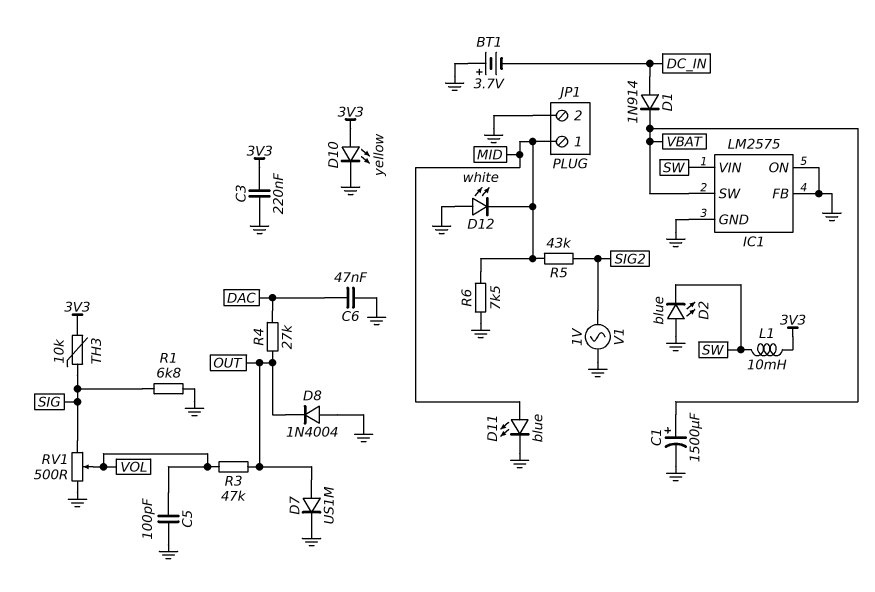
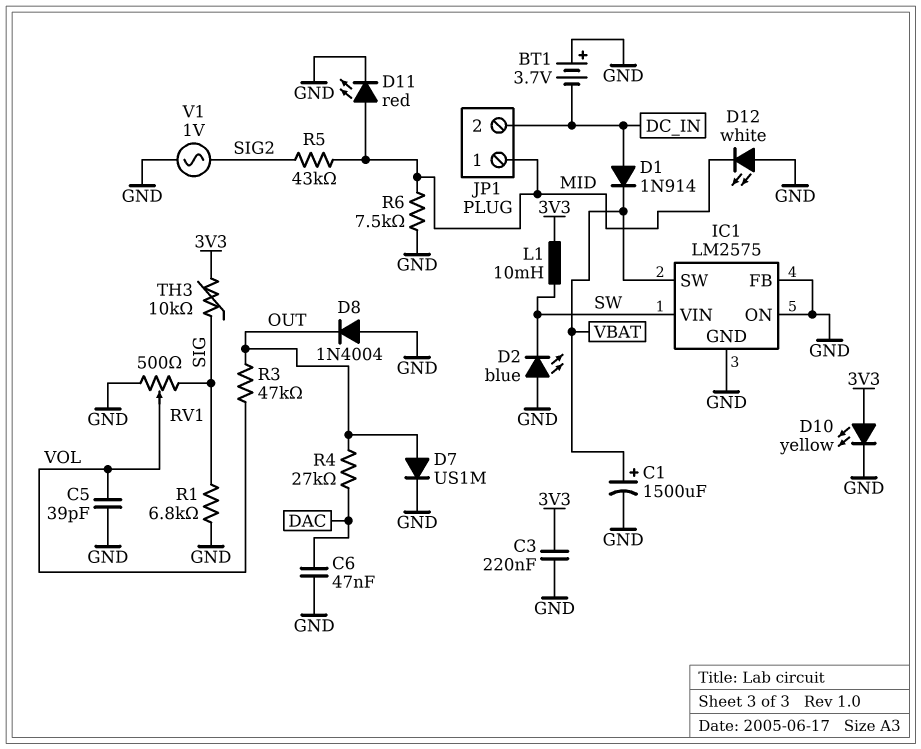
C5: 100pF (GND, VOL) -> 39pF (GND, VOL)
D11: LED blue (A MID, K GND) -> LED red (A MID, K GND)
JP1 pin 2: GND -> DC_IN

